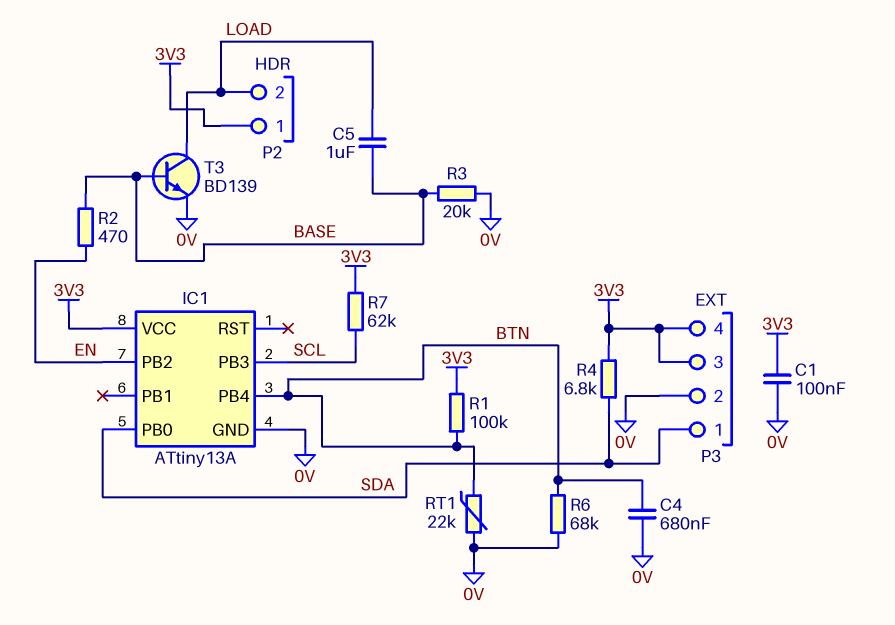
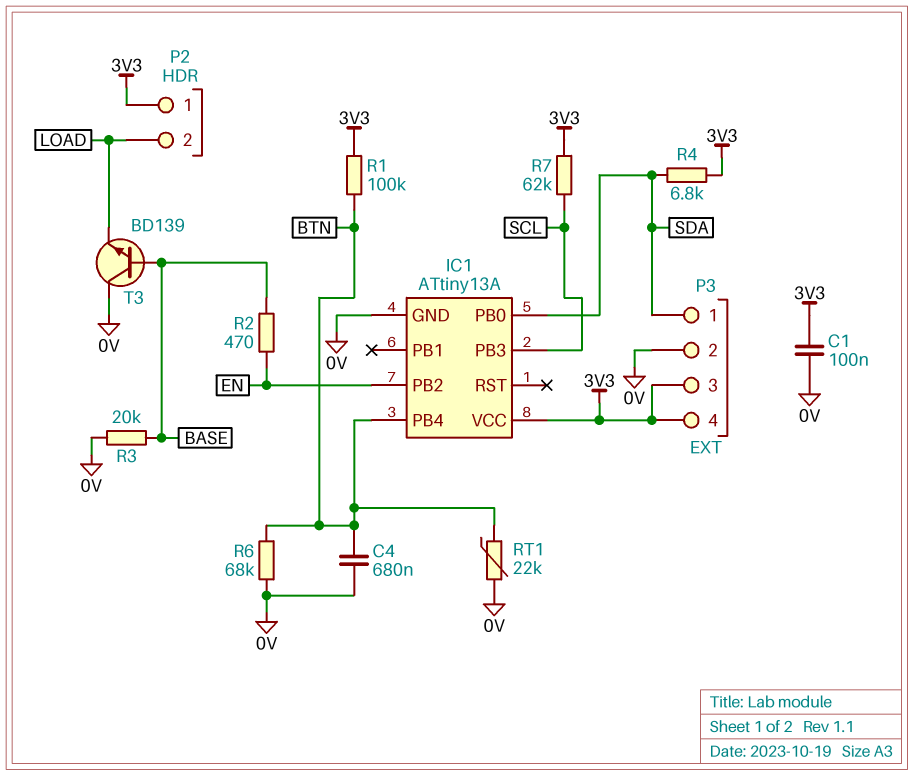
C5: 1uF (BASE, LOAD) -> none
T3: NPN BD139 (B BASE, C LOAD, E 0V) -> NPN BD139 (B BASE, C 0V, E LOAD)

